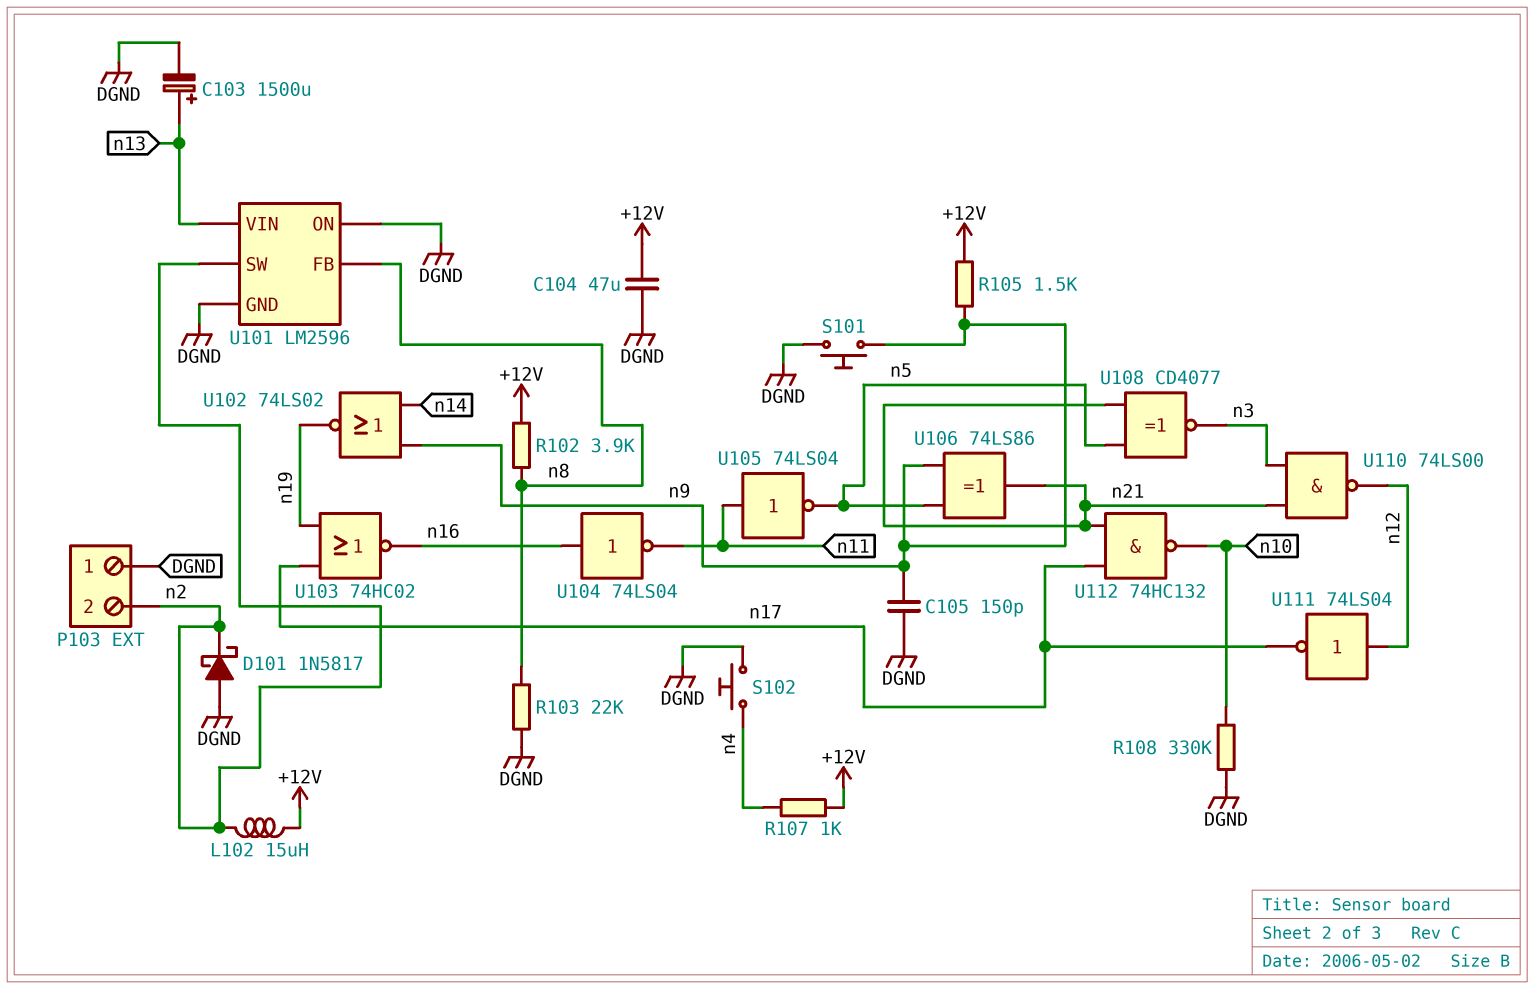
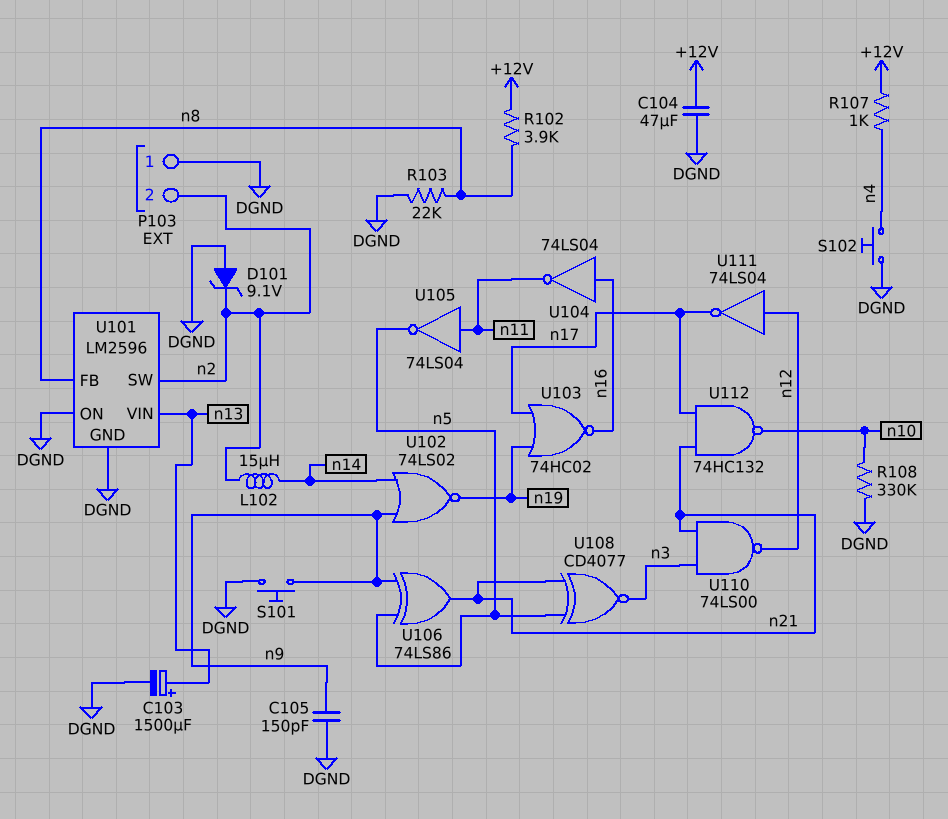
D101: schottky 1N5817 (A DGND, K n2) -> zener 9.1V (A DGND, K n2)
L102: 15uH (+12V, n2) -> 15uH (n2, n14)
R105: 1.5k (+12V, n9) -> none

